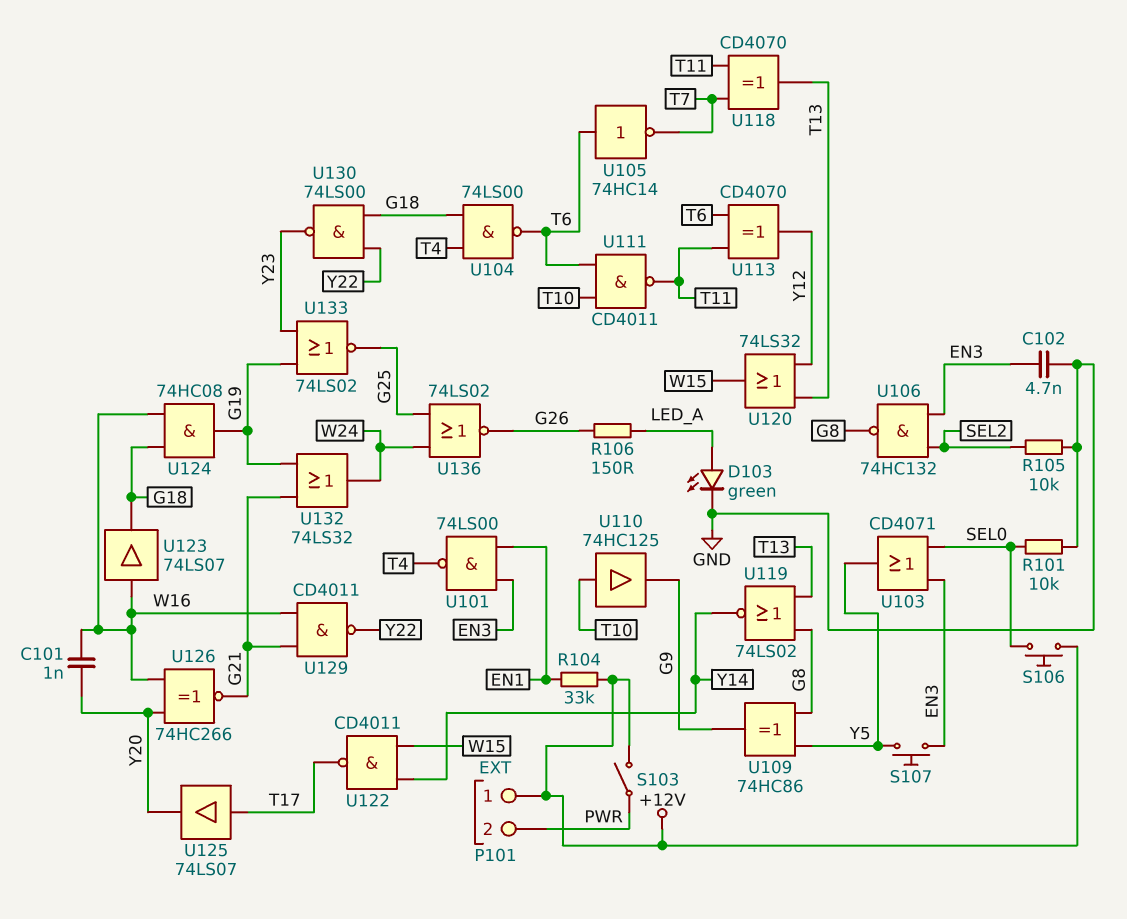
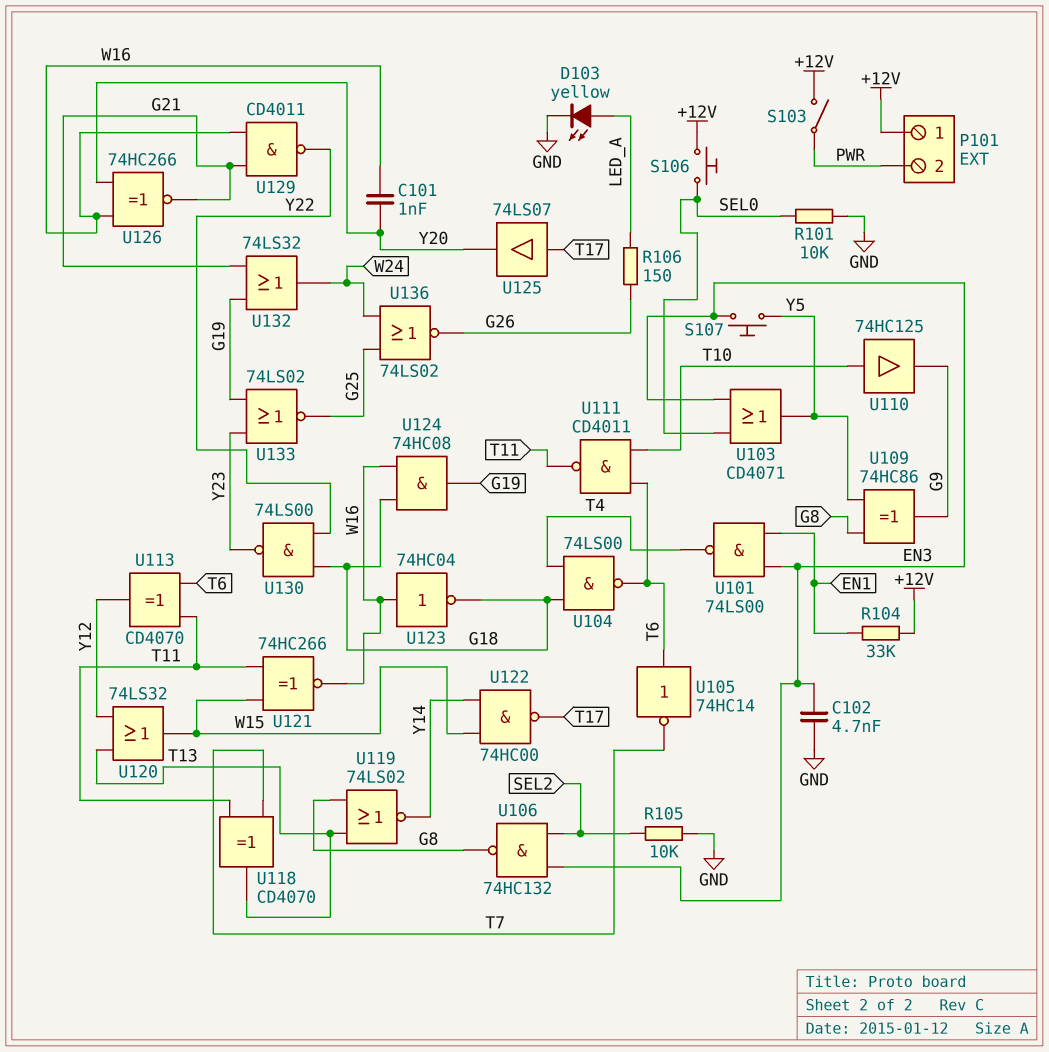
D103: LED green (A LED_A, K GND) -> LED yellow (A LED_A, K GND)
U121: none -> XNOR 74HC266 (in T11, in W15, out W16)
U122: NAND CD4011 (in W15, in Y14, out T17) -> NAND 74HC00 (in W15, in Y14, out T17)
U123: buffer 74LS07 (in W16, out G18) -> NOT 74HC04 (in W16, out G18)

